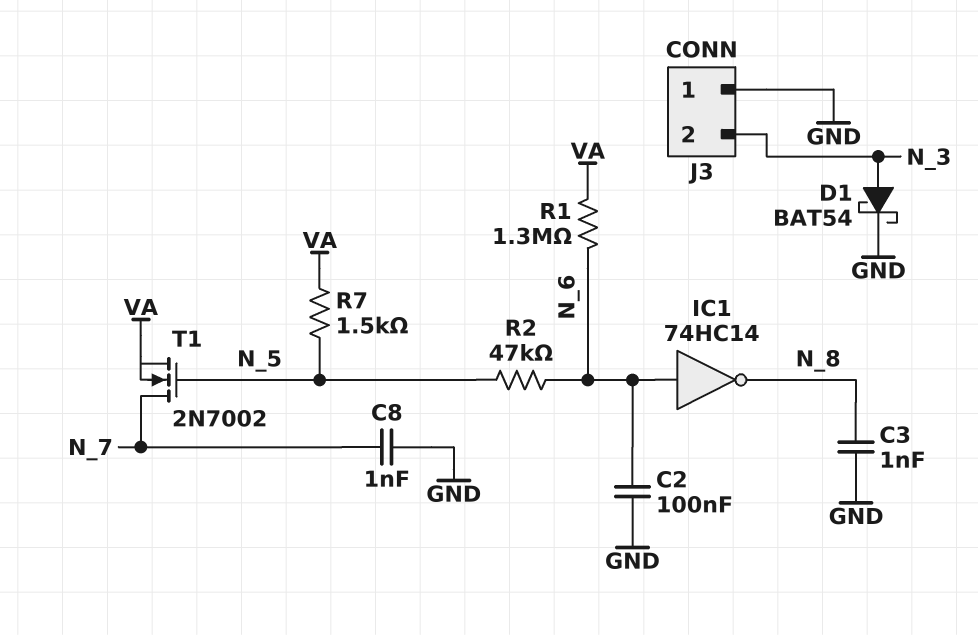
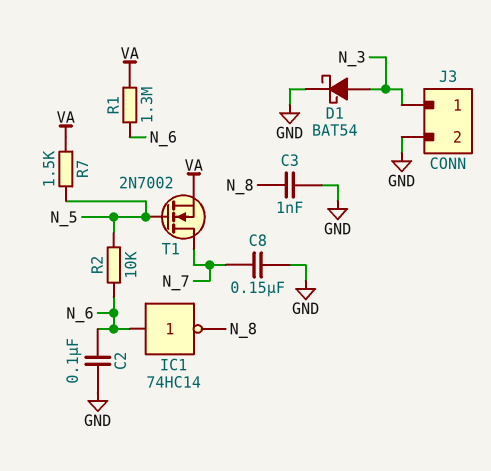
C8: 1nF (GND, N_7) -> 150nF (GND, N_7)
J3 pin 1: GND -> N_3
J3 pin 2: N_3 -> GND
R2: 47k (N_5, N_6) -> 10k (N_5, N_6)

